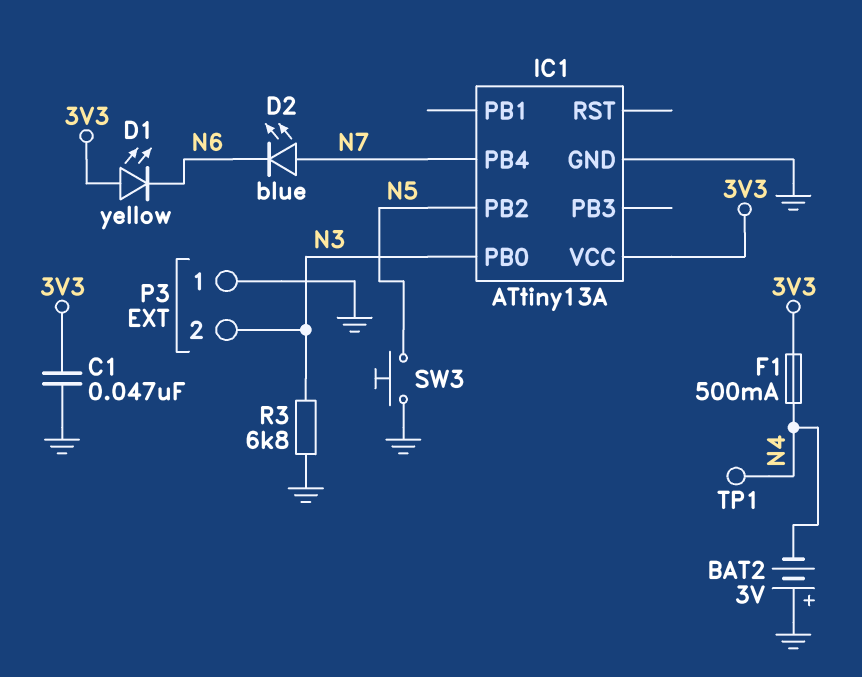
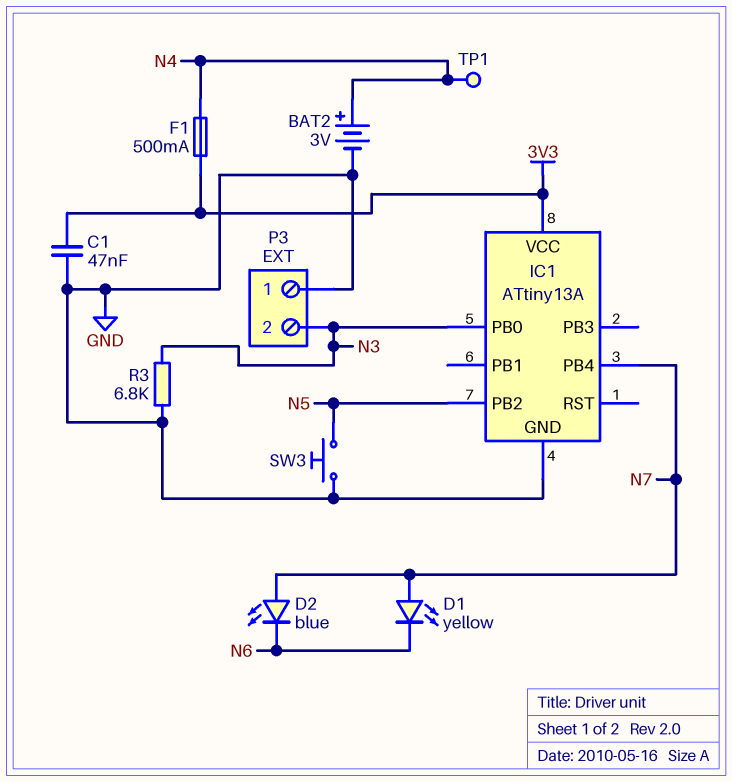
BAT2: 3V (plus GND, minus N4) -> 3V (plus N4, minus GND)
D1: LED yellow (A 3V3, K N6) -> LED yellow (A N7, K N6)

